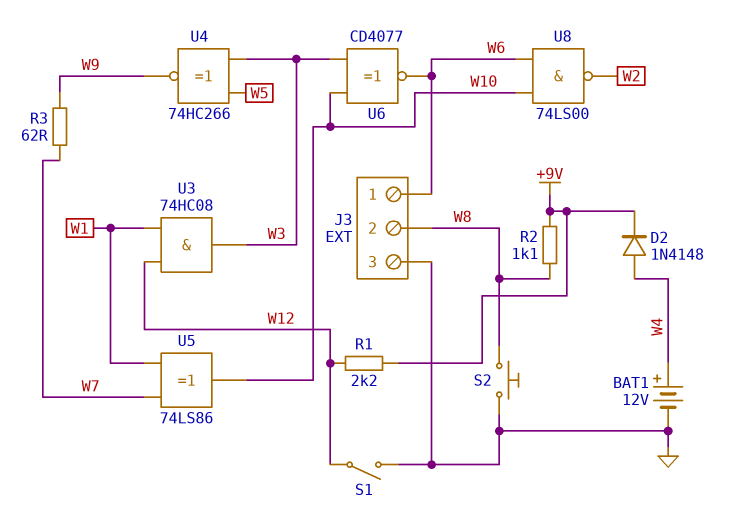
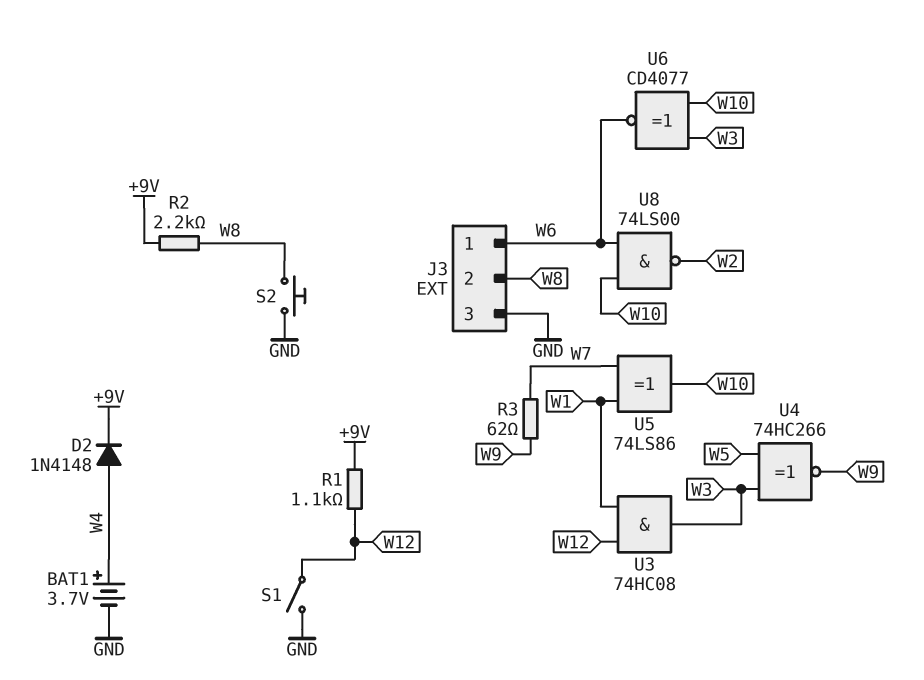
BAT1: 12V (plus W4, minus GND) -> 3.7V (plus W4, minus GND)
R1: 2.2k (+9V, W12) -> 1.1k (+9V, W12)
R2: 1.1k (+9V, W8) -> 2.2k (+9V, W8)

